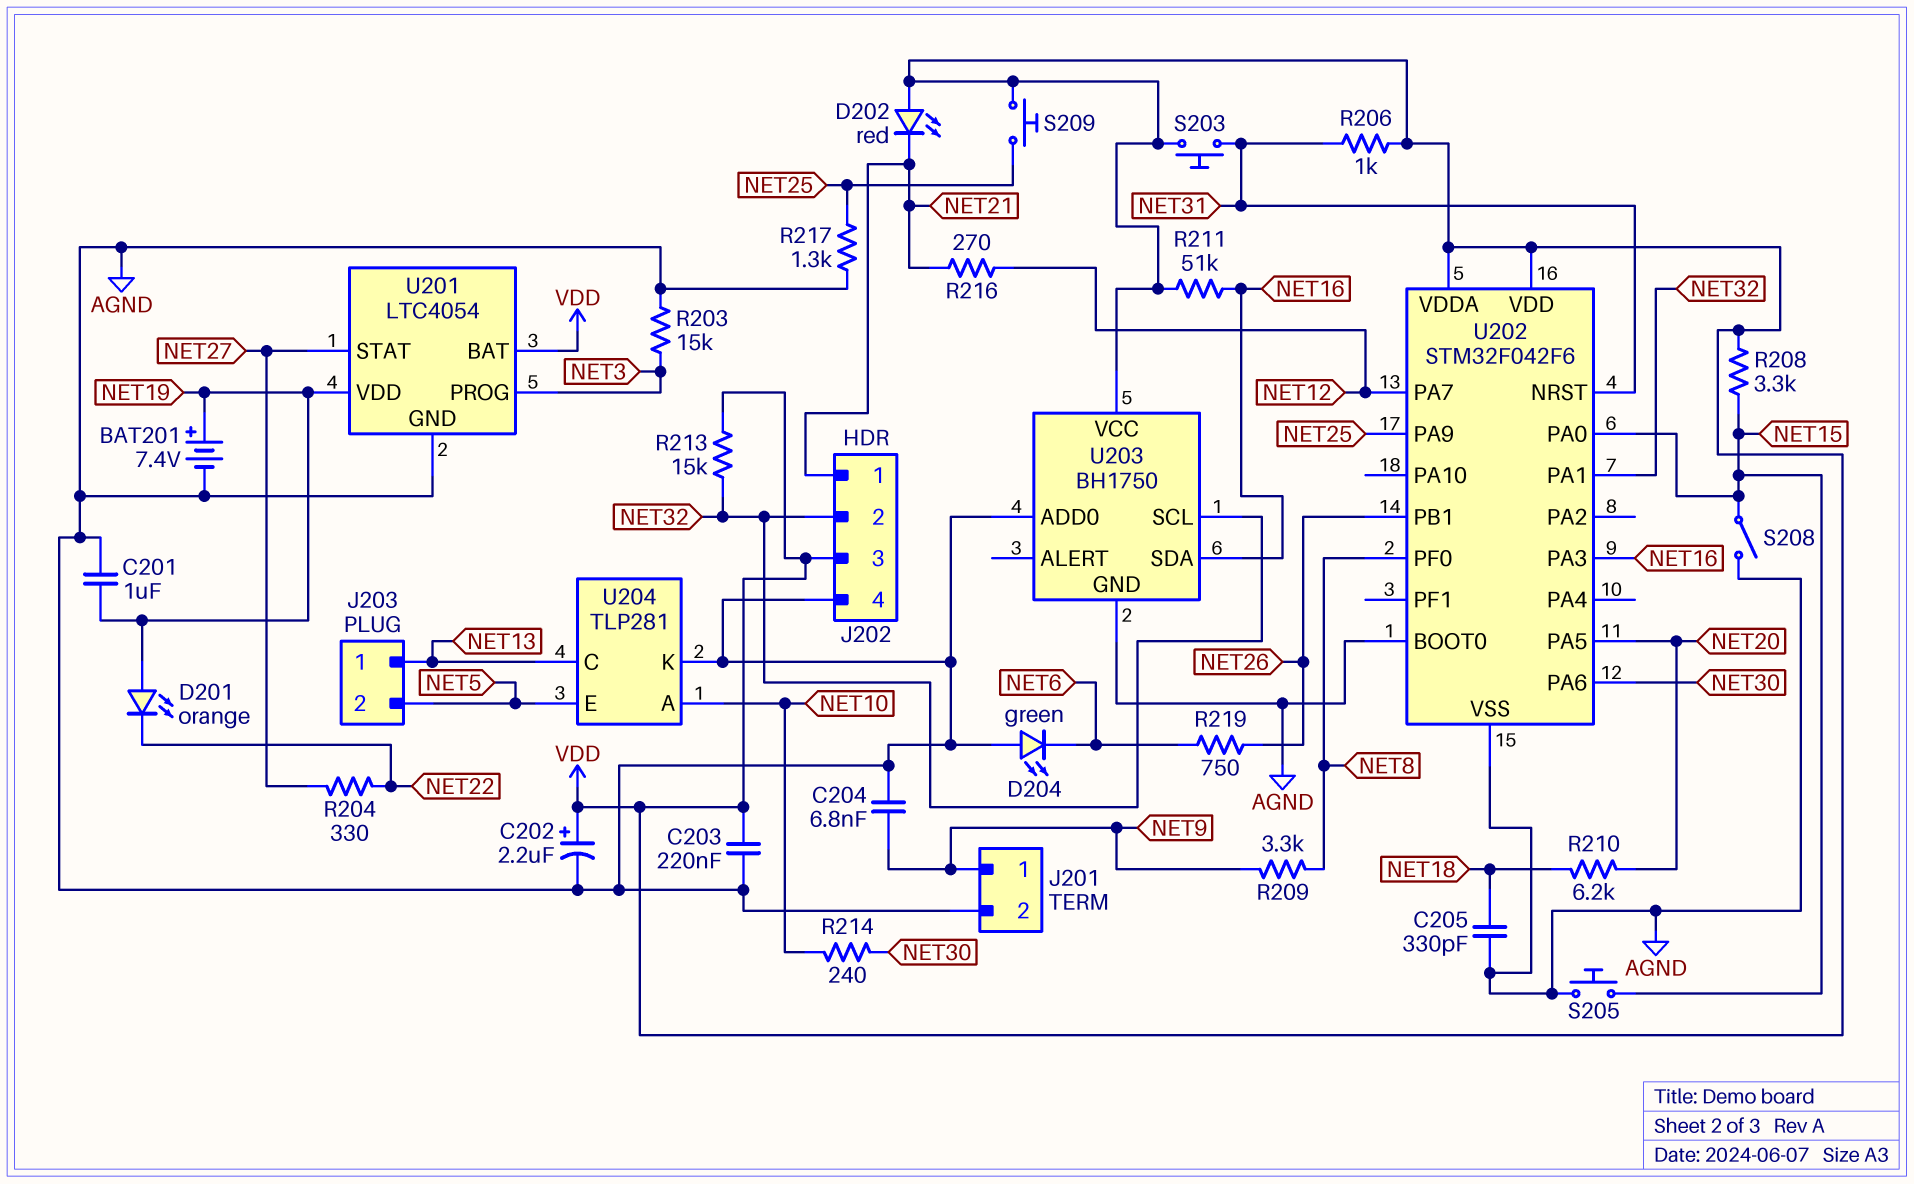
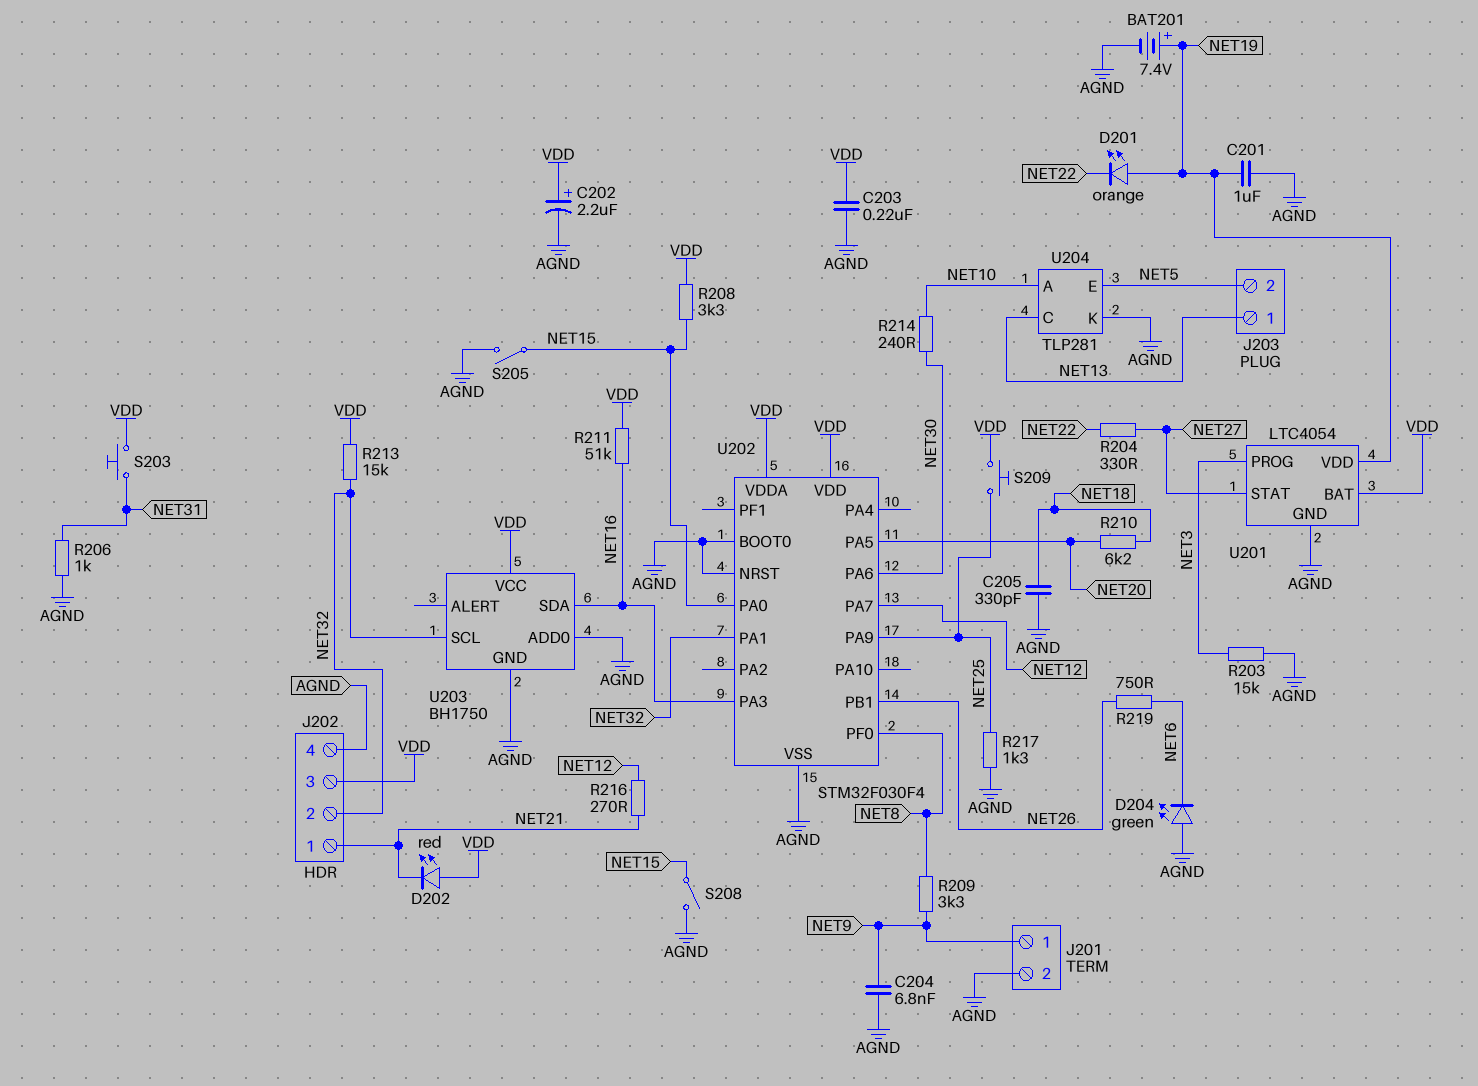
R206: 1k (NET31, VDD) -> 1k (AGND, NET31)
S205: button (AGND, NET15) -> switch (AGND, NET15)
U202: STM32F042F6 -> STM32F030F4
U202 pin NRST: NET31 -> AGND

